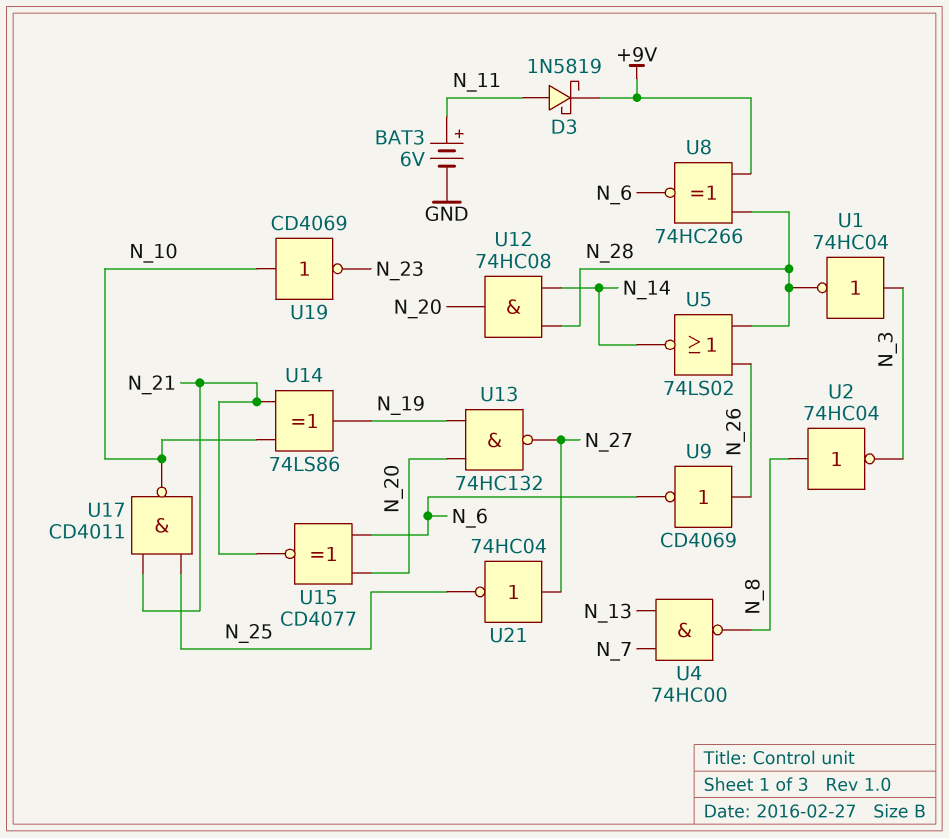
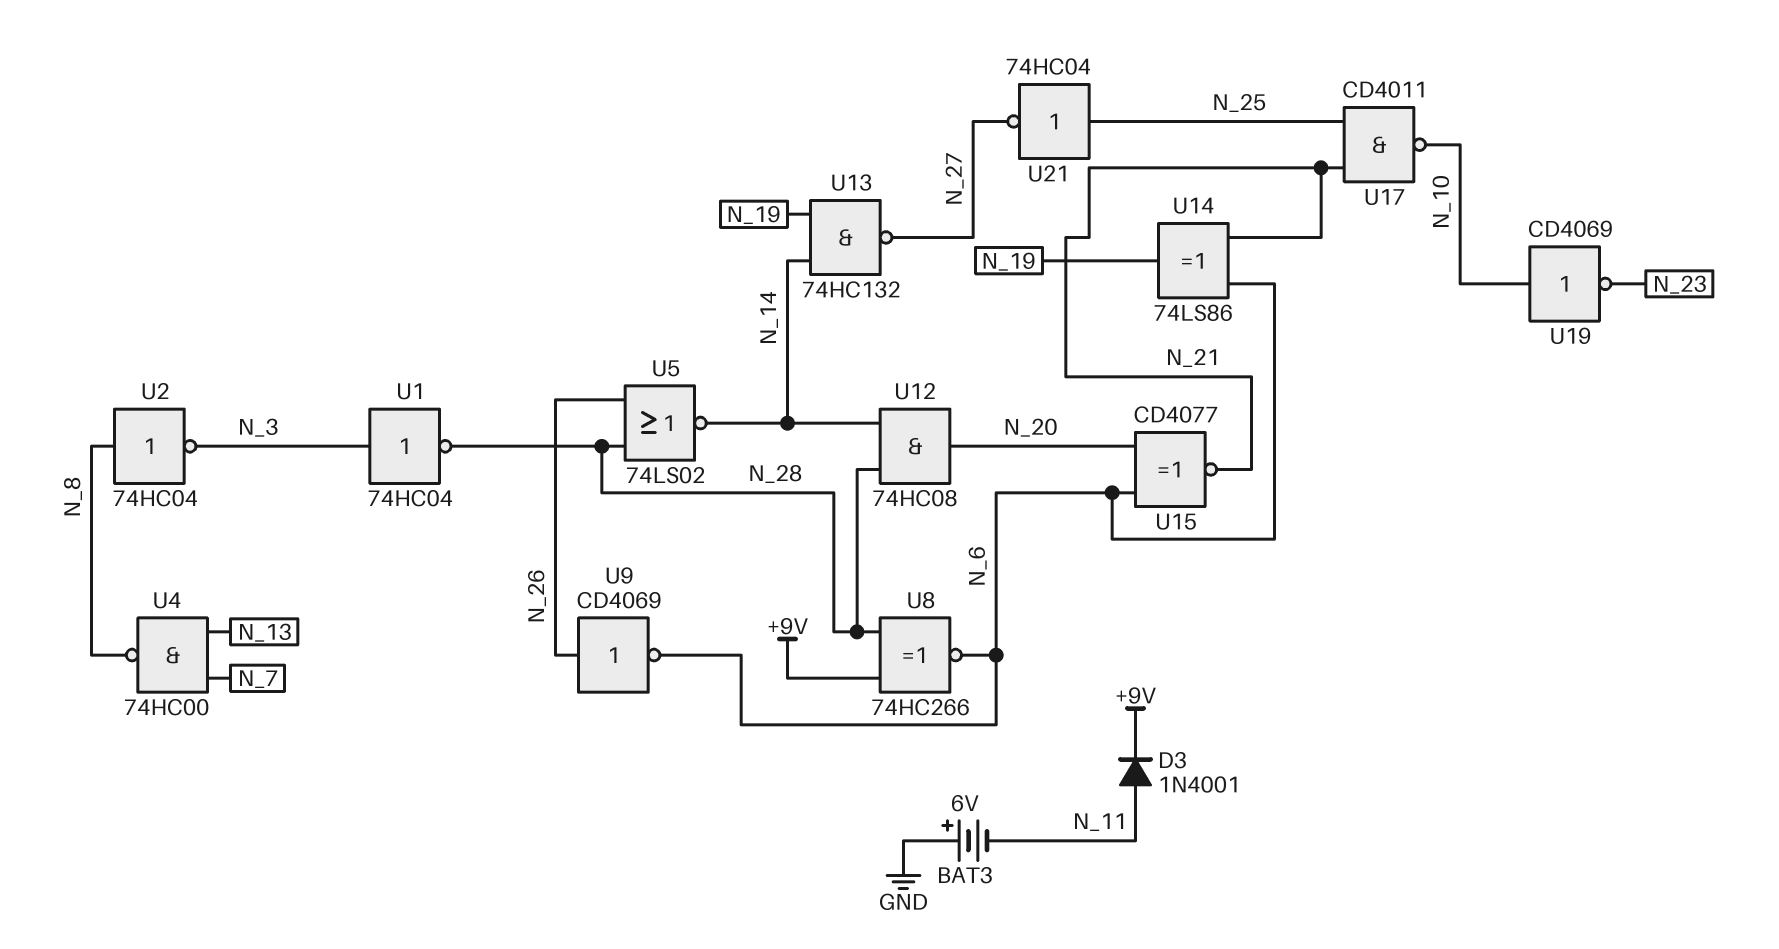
BAT3: 6V (plus N_11, minus GND) -> 6V (plus GND, minus N_11)
D3: schottky 1N5819 (A N_11, K +9V) -> diode 1N4001 (A N_11, K +9V)
U13: NAND 74HC132 (in N_19, in N_20, out N_27) -> NAND 74HC132 (in N_14, in N_19, out N_27)
U14: XOR 74LS86 (in N_10, in N_21, out N_19) -> XOR 74LS86 (in N_6, in N_21, out N_19)
U21: NOT 74HC04 (in N_27, out N_25) -> NOT 74HC04 (in N_25, out N_27)

